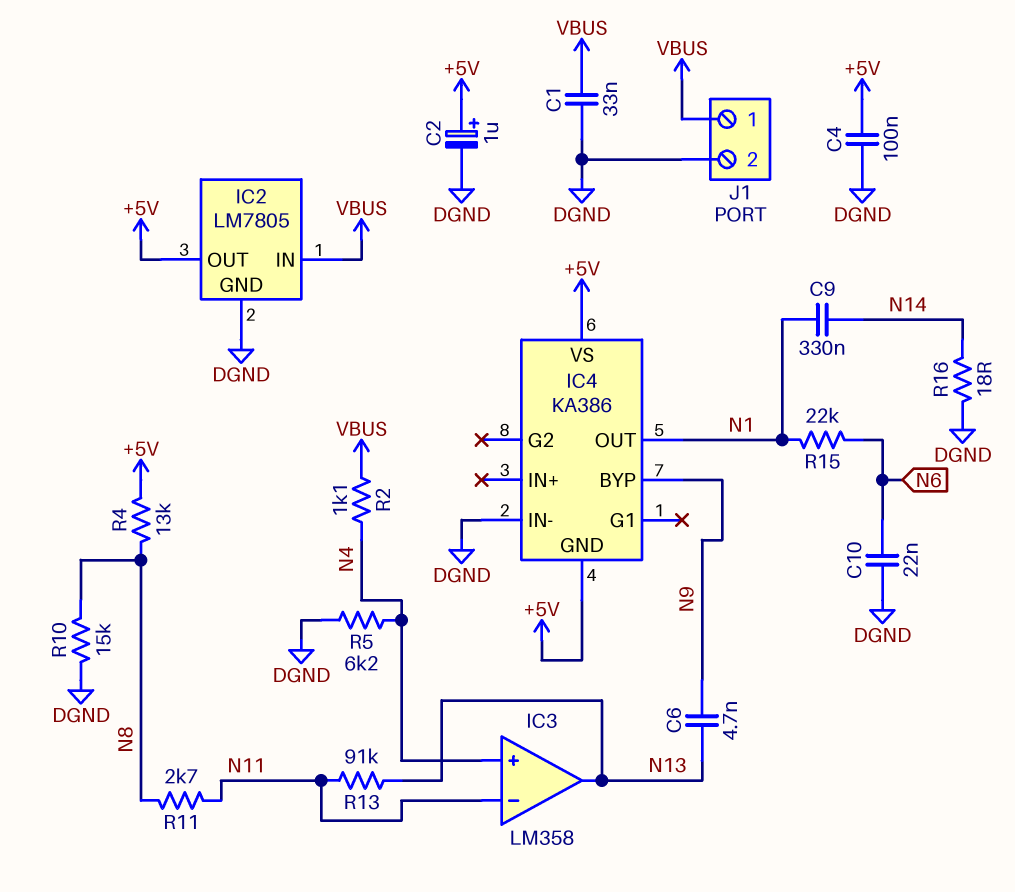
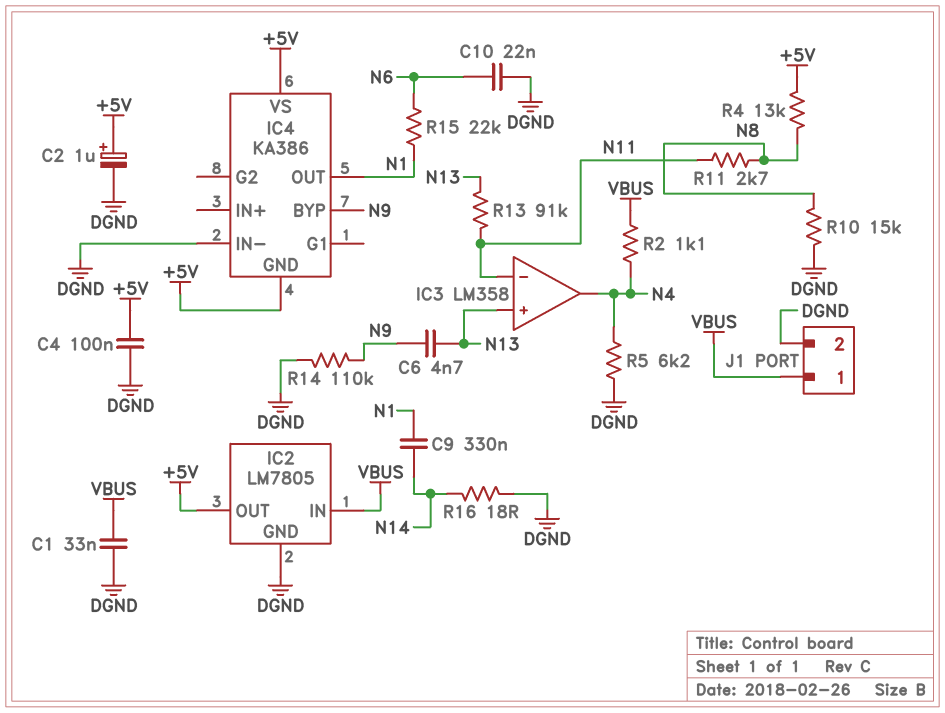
IC3 pin in+: N4 -> N13
IC3 pin out: N13 -> N4
R14: none -> 110k (DGND, N9)

